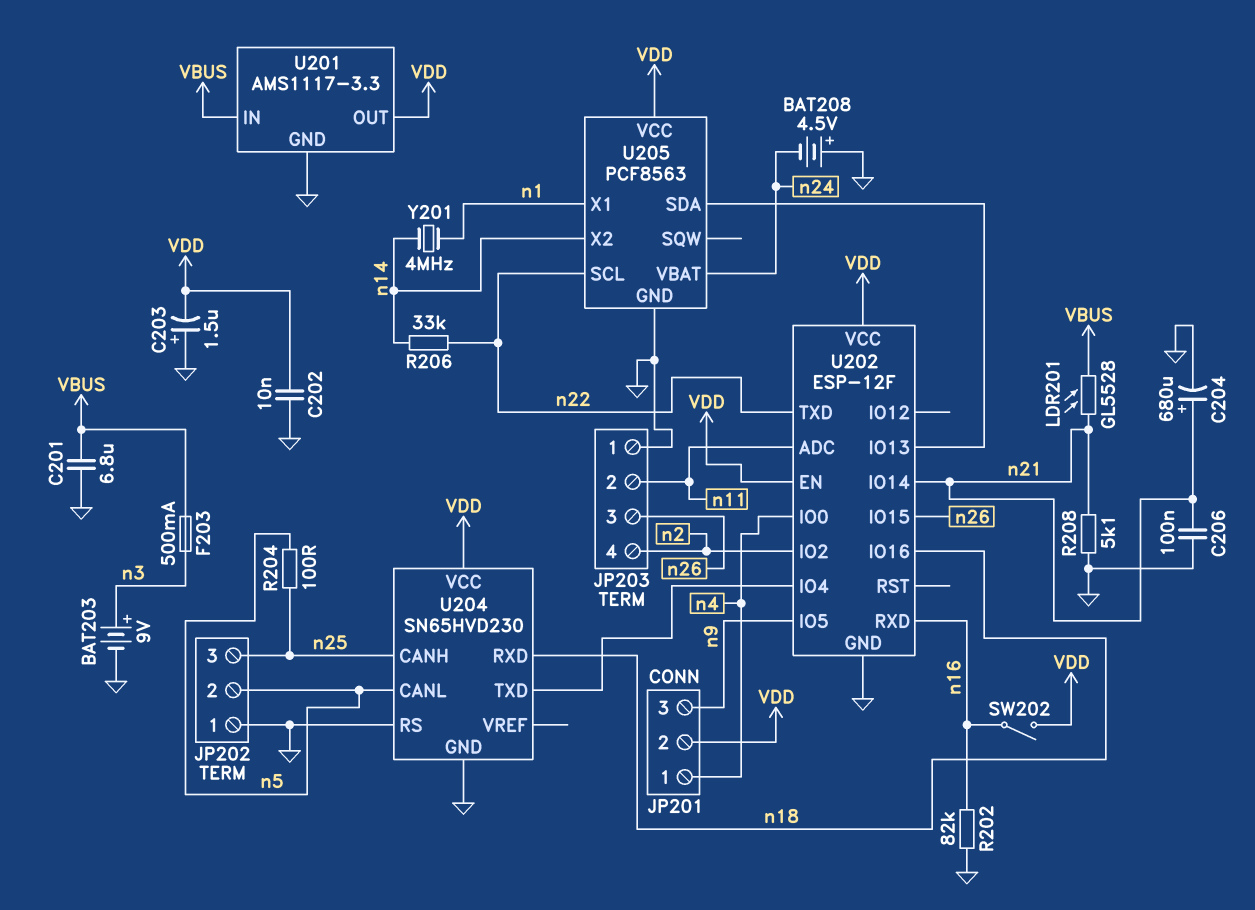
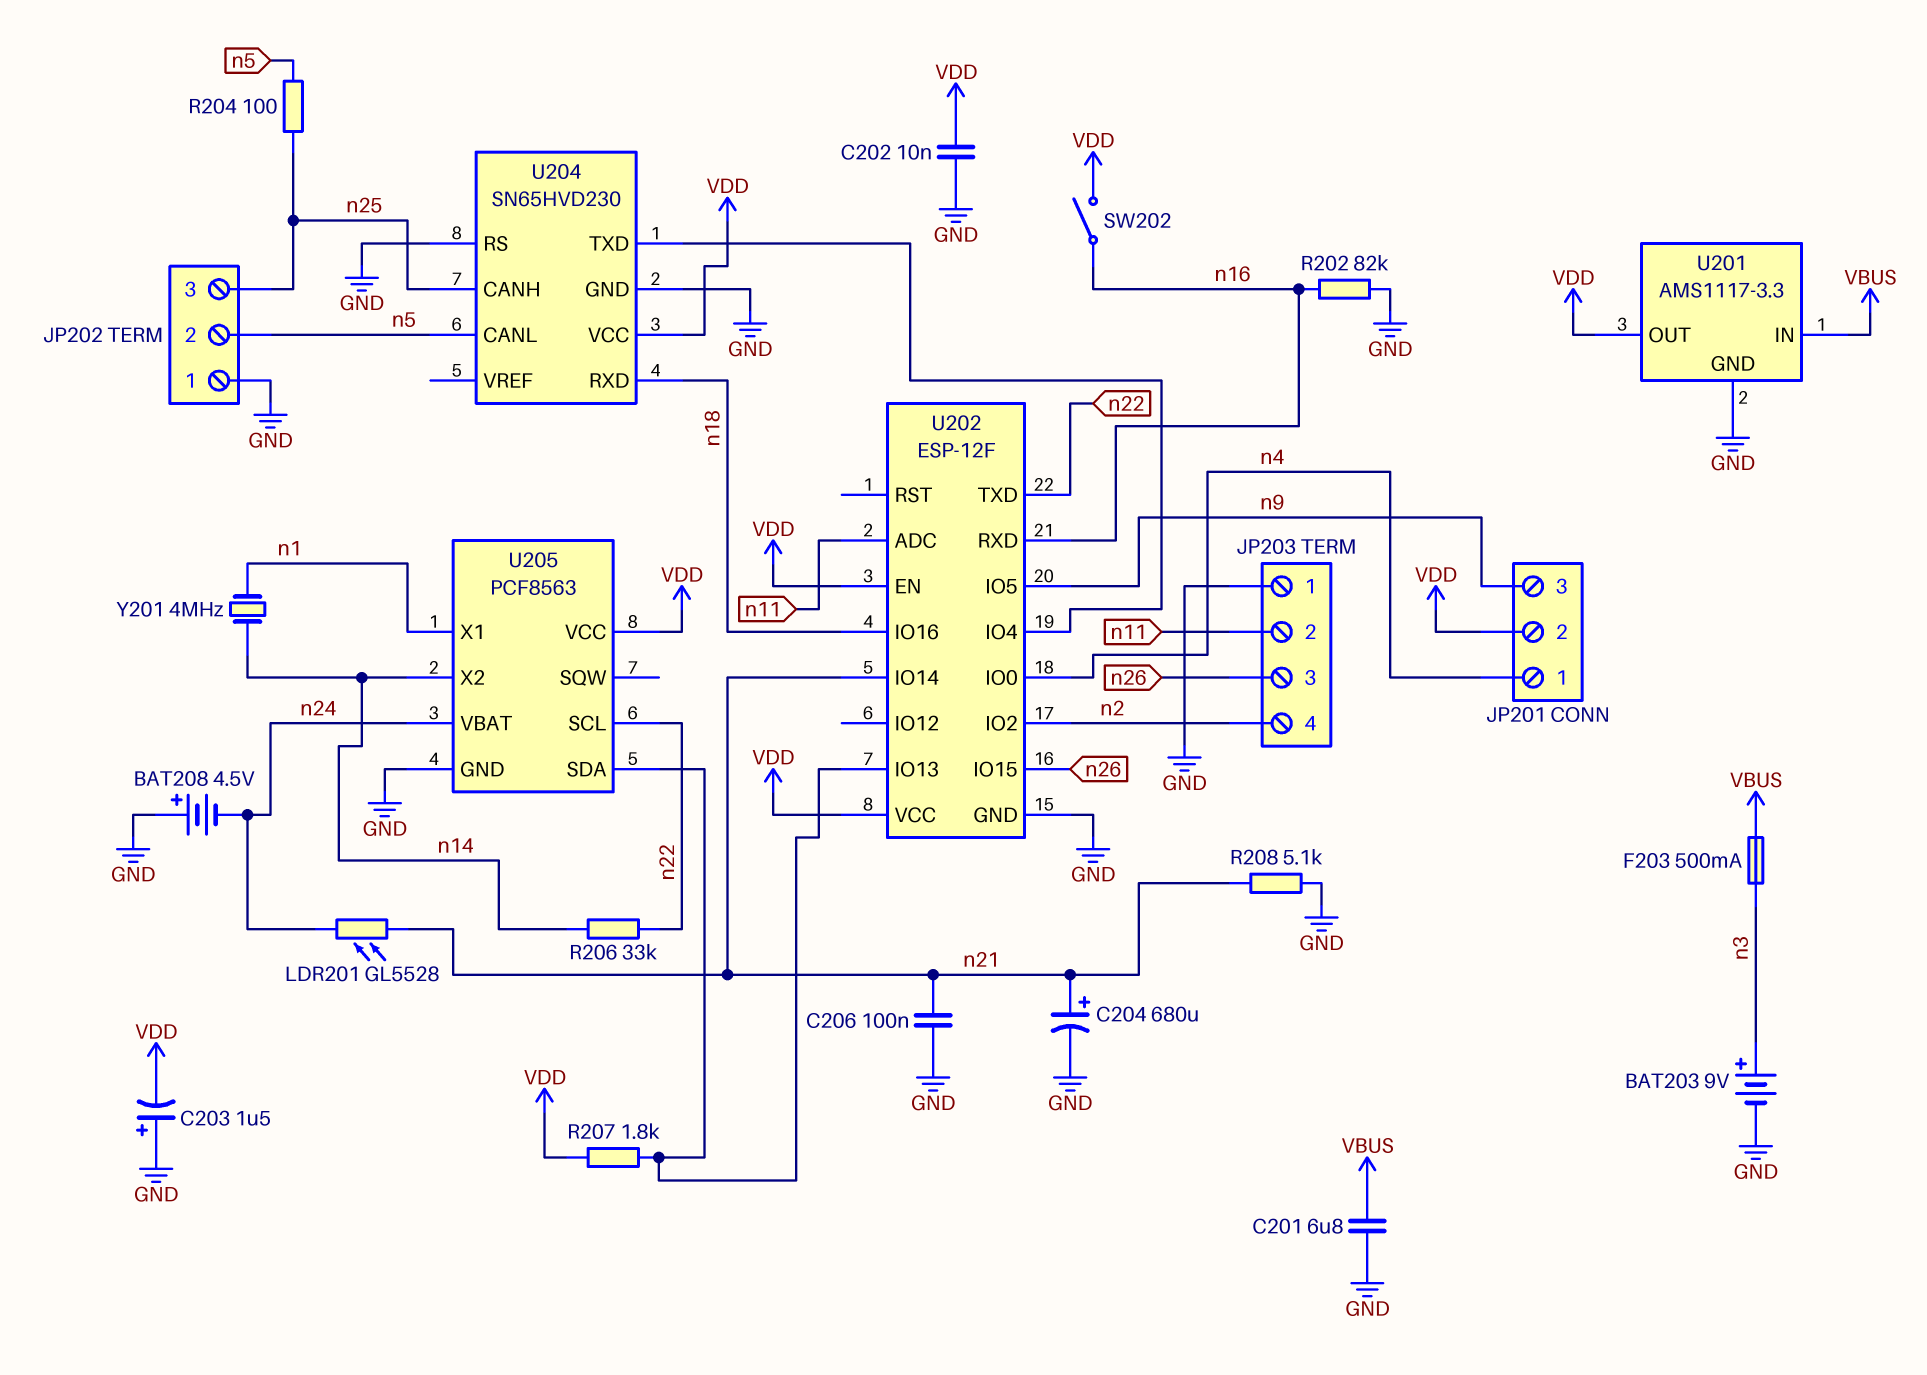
LDR201: GL5528 (VBUS, n21) -> GL5528 (n21, n24)
R207: none -> 1.8k (U202/IO13, VDD)

